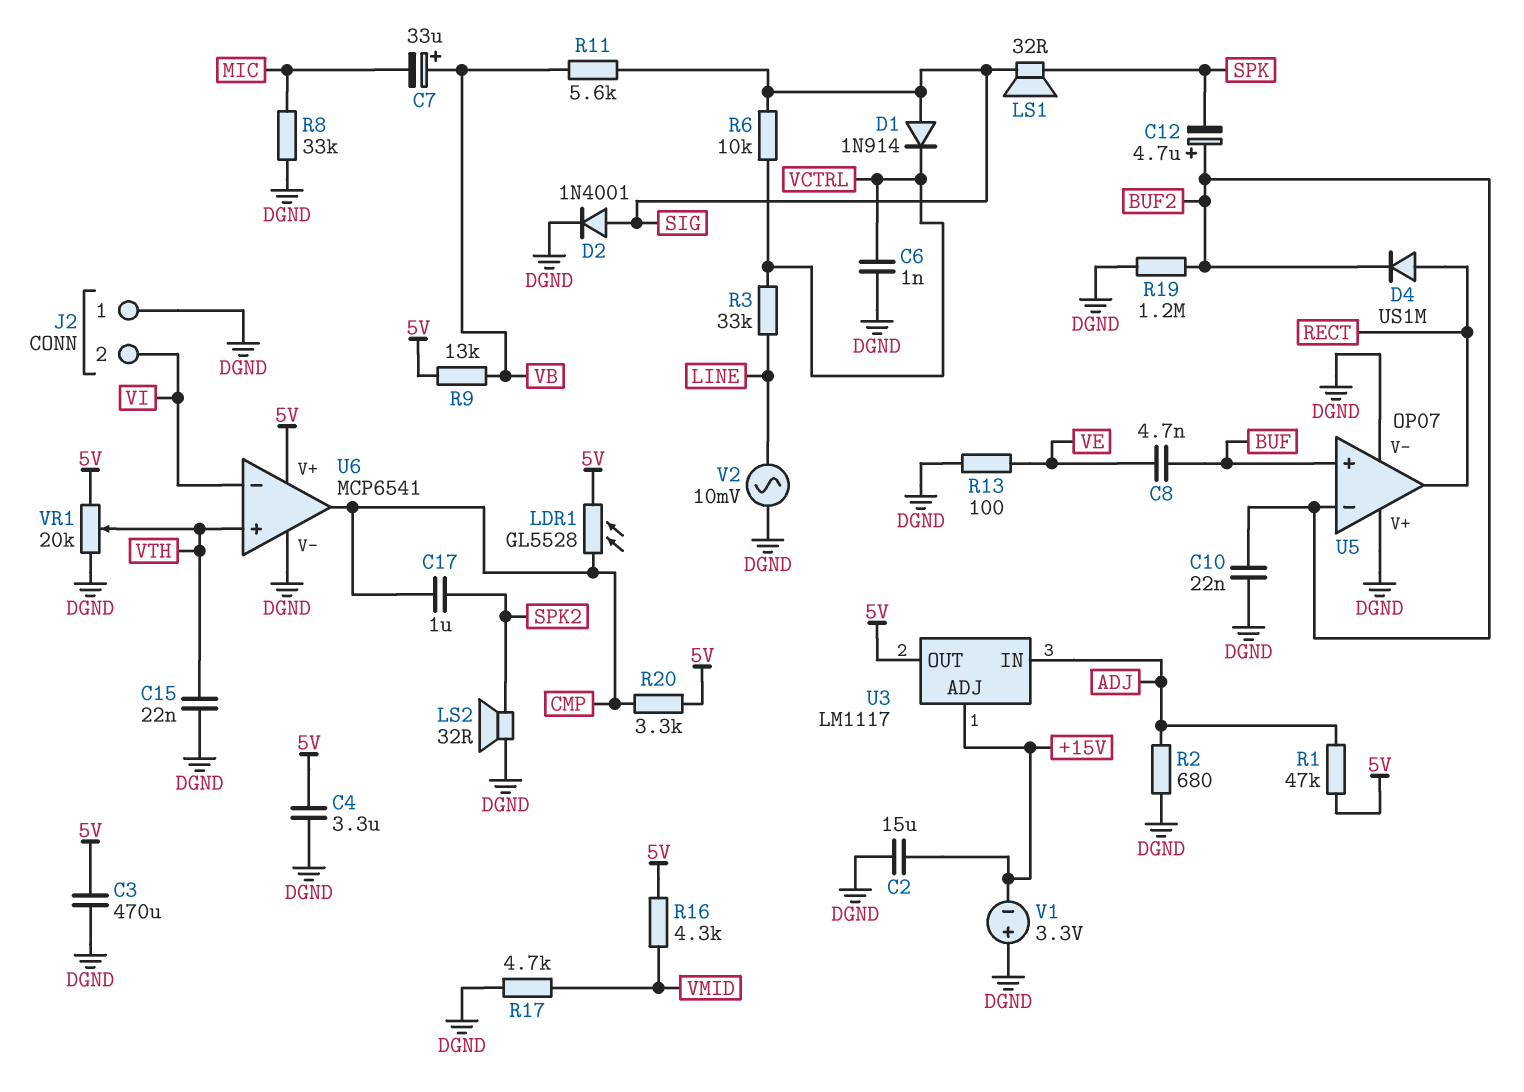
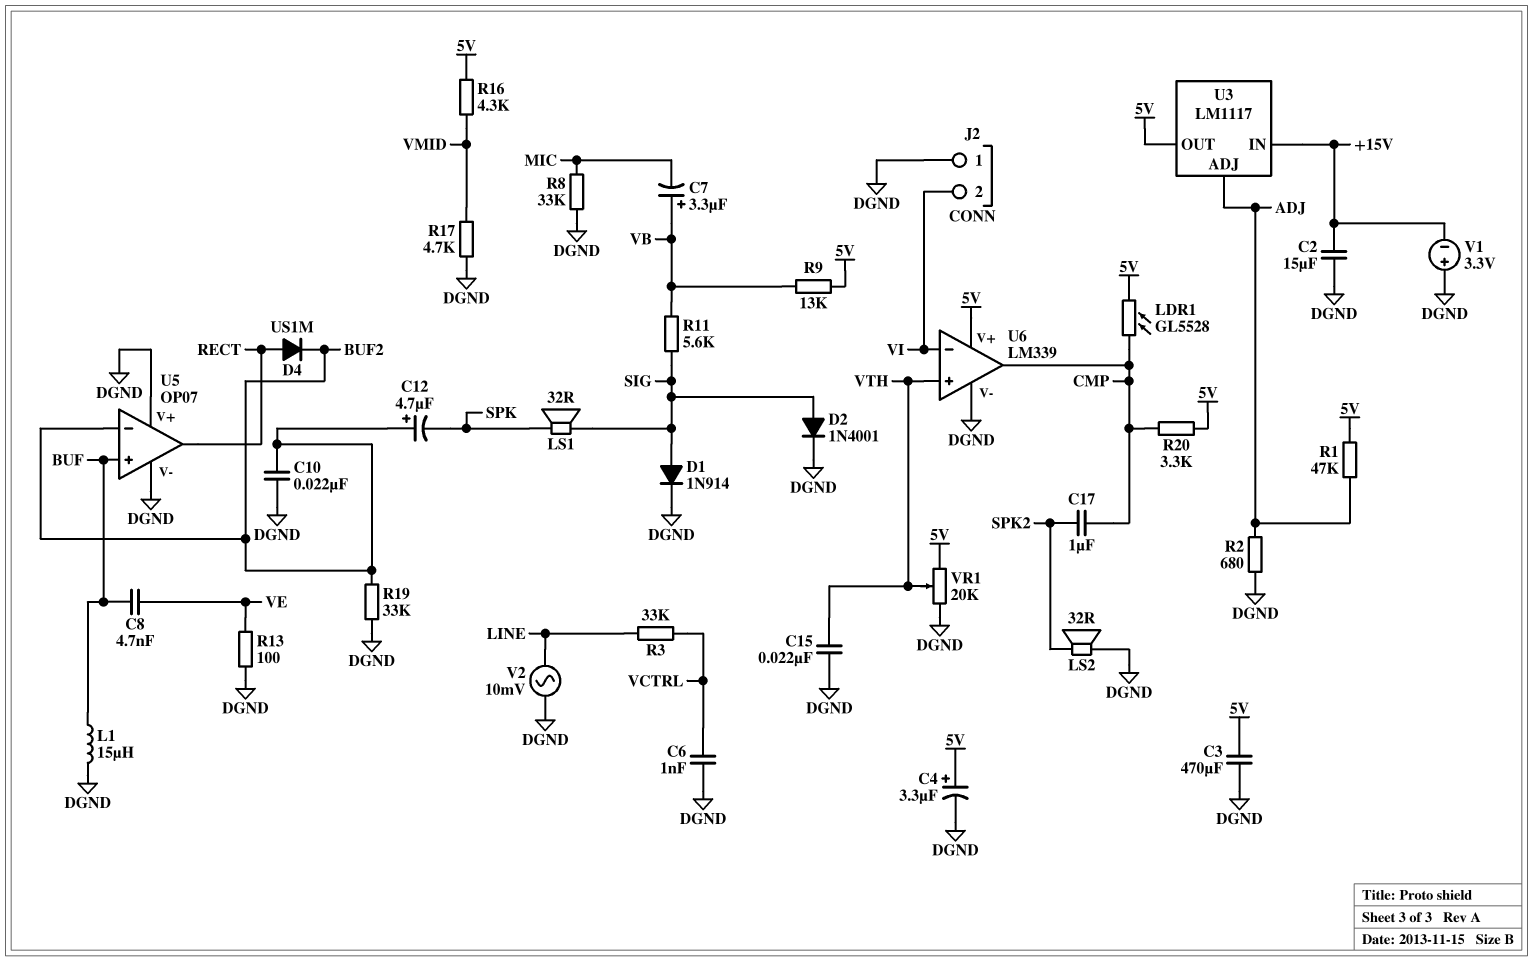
C4: 3.3uF (5V, DGND) -> 3.3uF (plus 5V, minus DGND)
C7: 33uF (plus VB, minus MIC) -> 3.3uF (plus VB, minus MIC)
D1: diode 1N914 (A SIG, K VCTRL) -> diode 1N914 (A SIG, K DGND)
L1: none -> 15uH (BUF, DGND)
R6: 10k (SIG, VCTRL) -> none
R19: 1.2M (BUF2, DGND) -> 33k (BUF2, DGND)
U3 pin ADJ: +15V -> ADJ
U3 pin IN: ADJ -> +15V
U6: MCP6541 -> LM339

